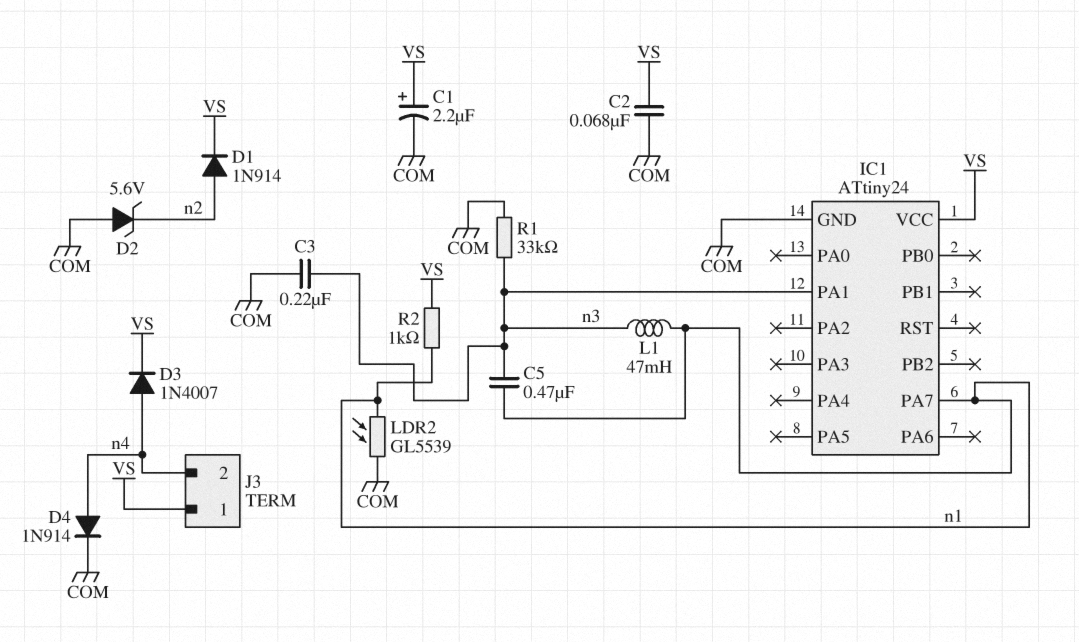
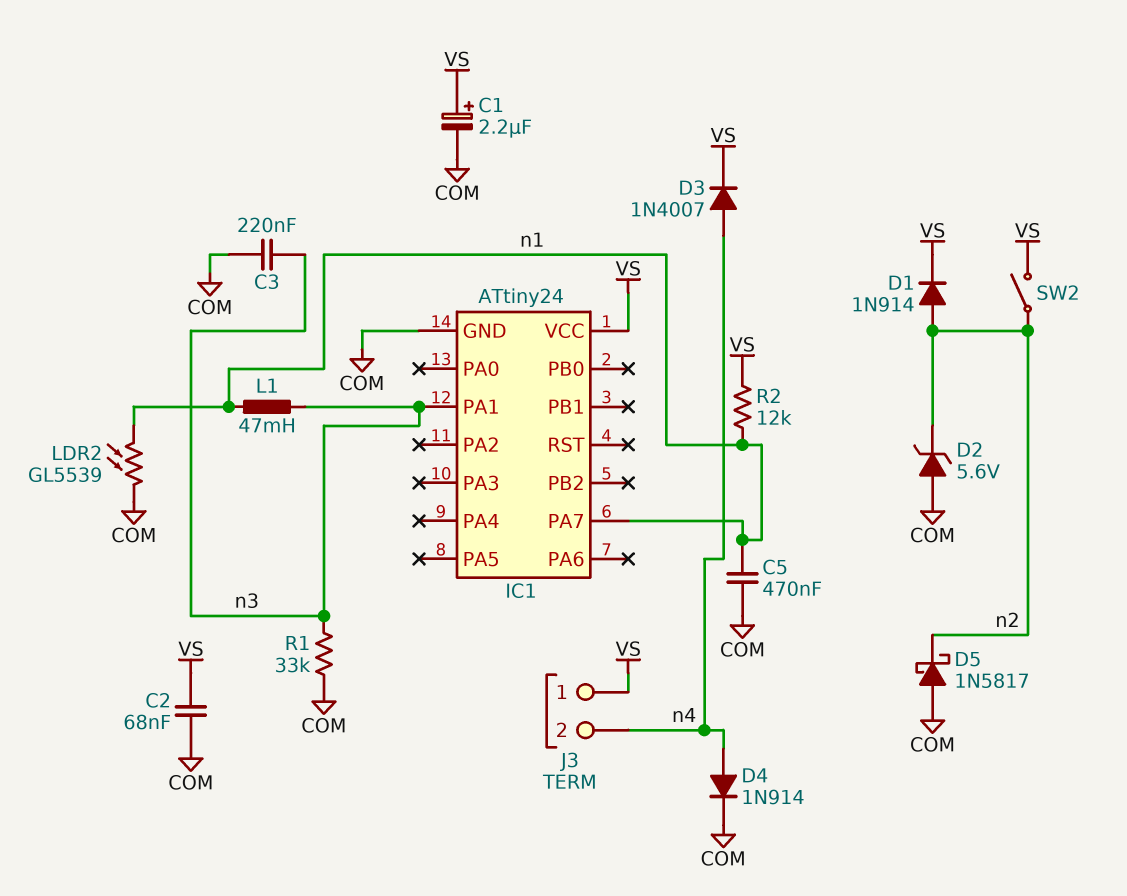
C5: 470nF (n1, n3) -> 470nF (COM, n1)
D5: none -> schottky 1N5817 (A COM, K n2)
R2: 1k (VS, n1) -> 12k (VS, n1)
SW2: none -> switch (VS, n2)

